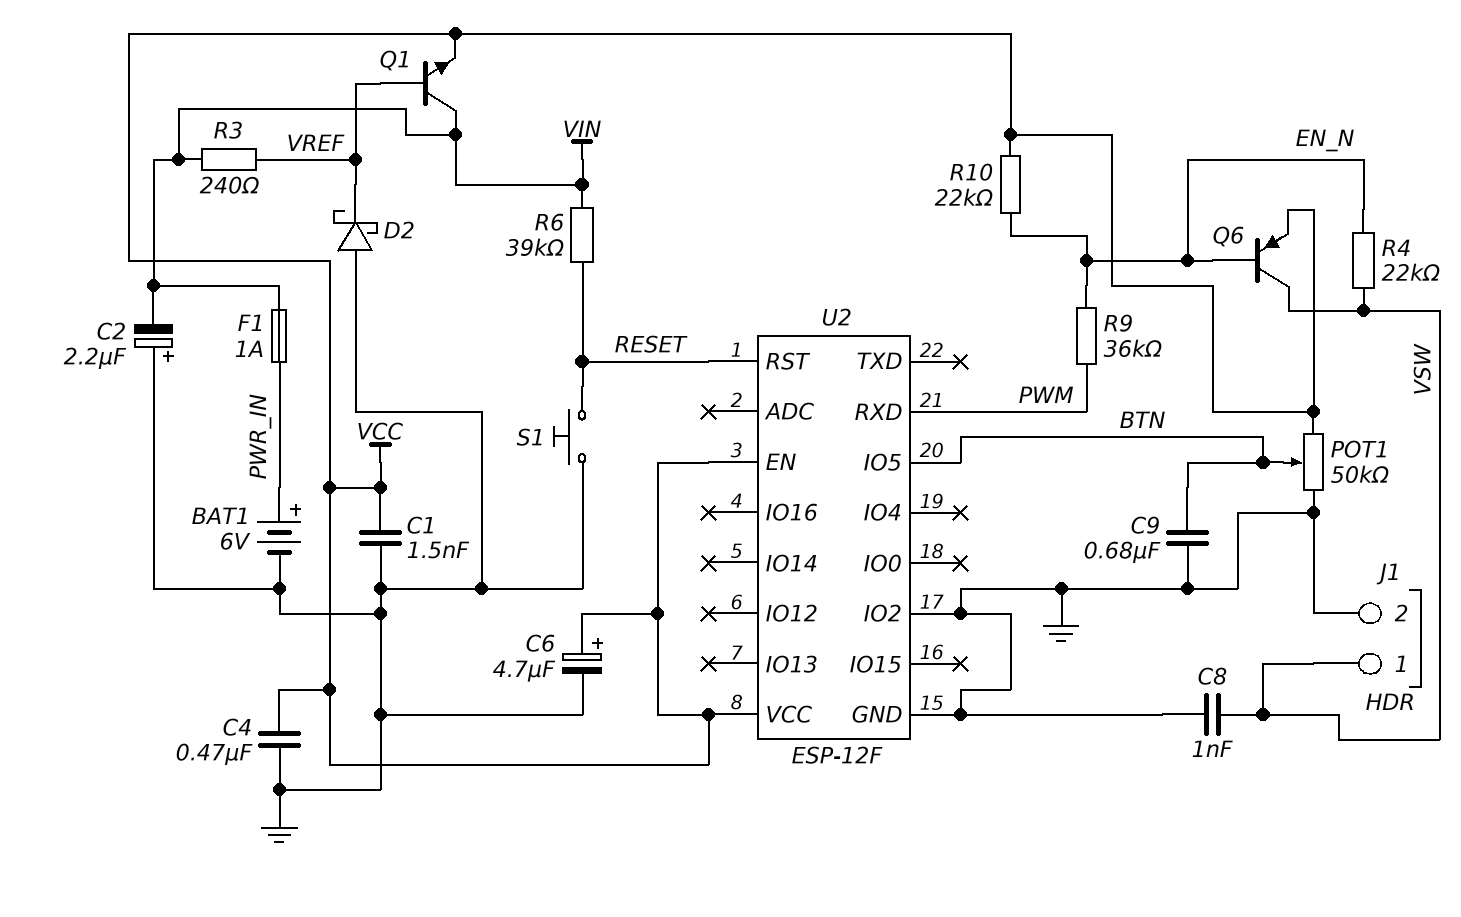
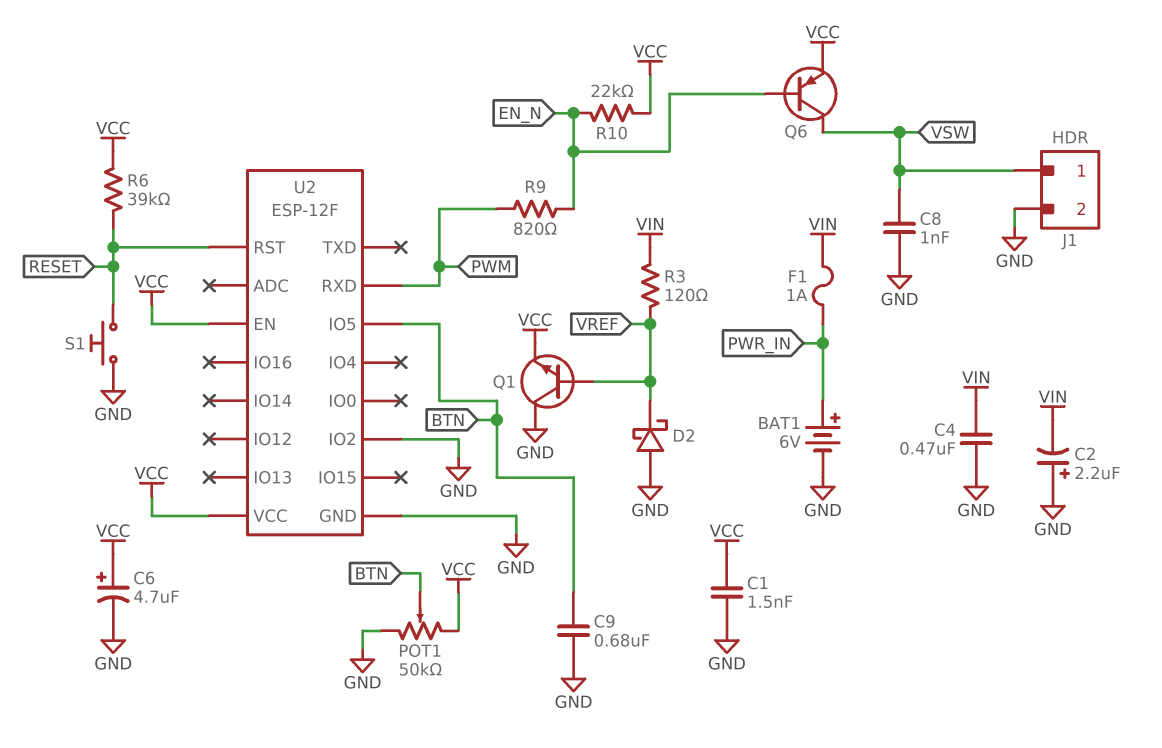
C4: 470nF (GND, VCC) -> 470nF (GND, VIN)
Q1: NPN (B VREF, C VIN, E VCC) -> NPN (B VREF, C GND, E VCC)
R3: 240 (VIN, VREF) -> 120 (VIN, VREF)
R4: 22k (EN_N, VSW) -> none
R6: 39k (RESET, VIN) -> 39k (RESET, VCC)
R9: 36k (EN_N, PWM) -> 820 (EN_N, PWM)

